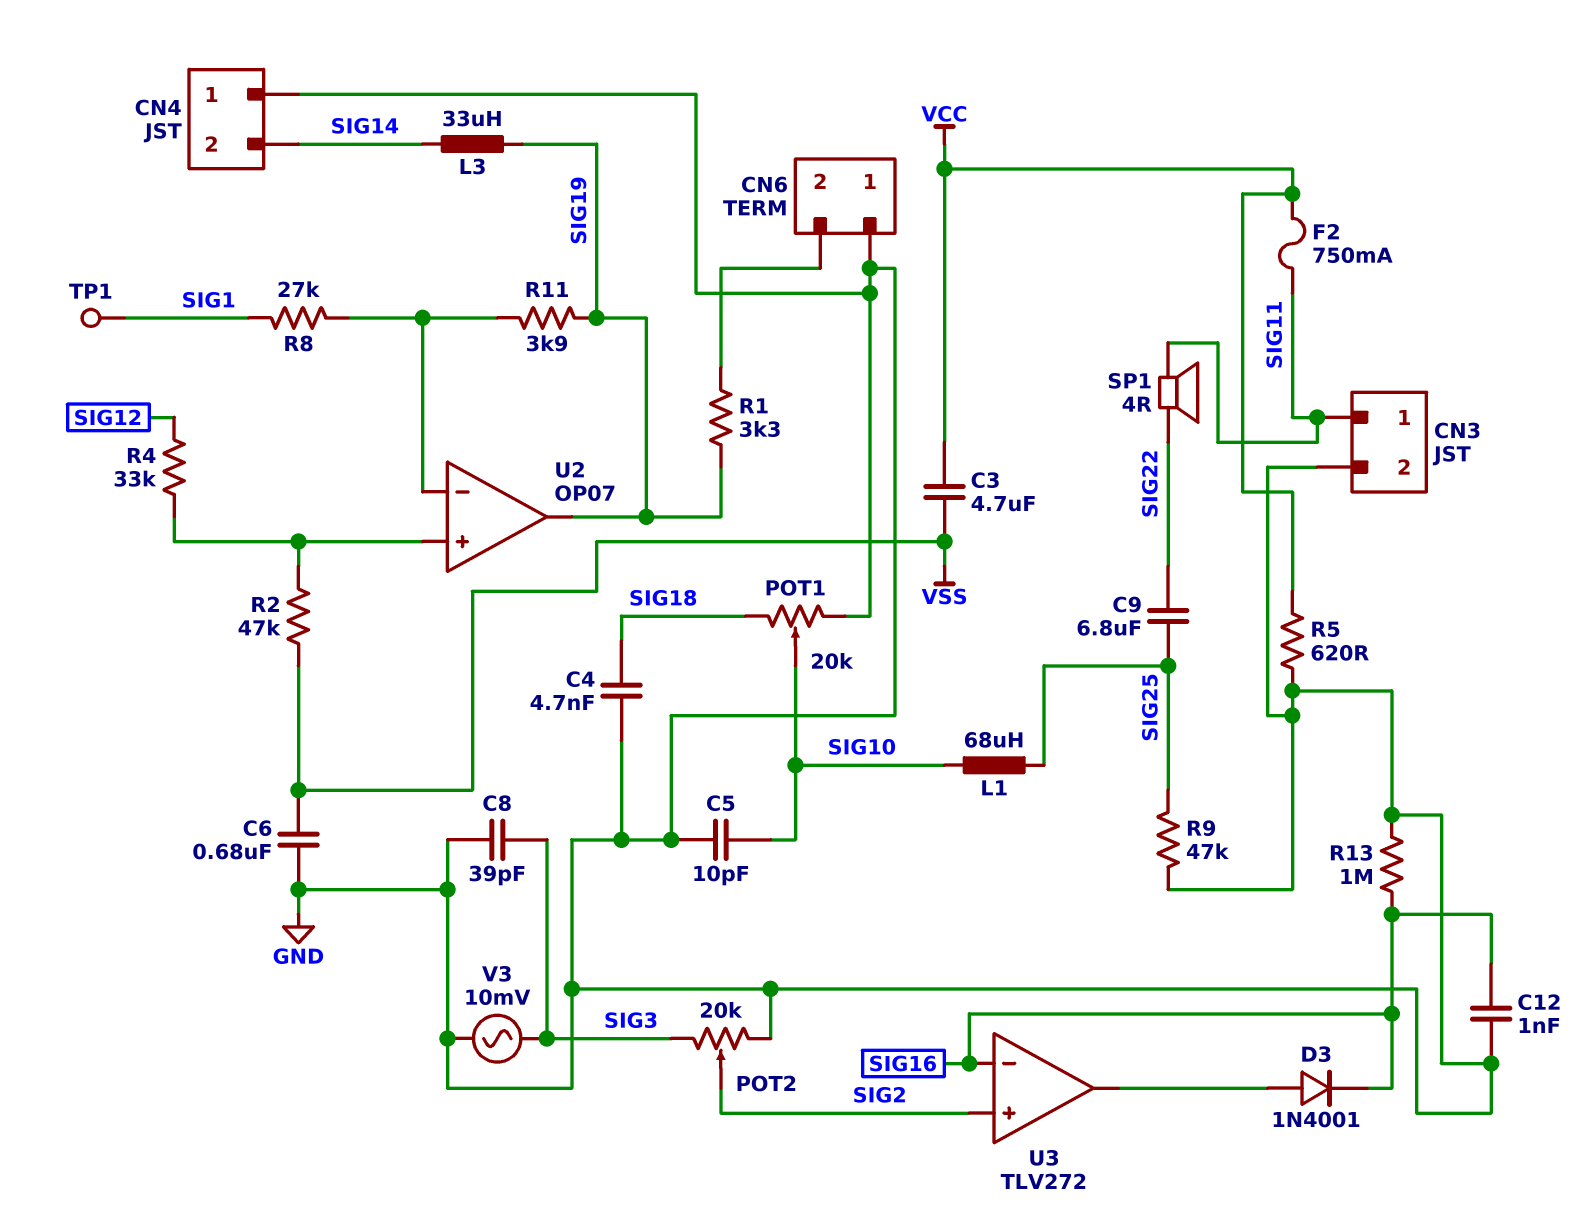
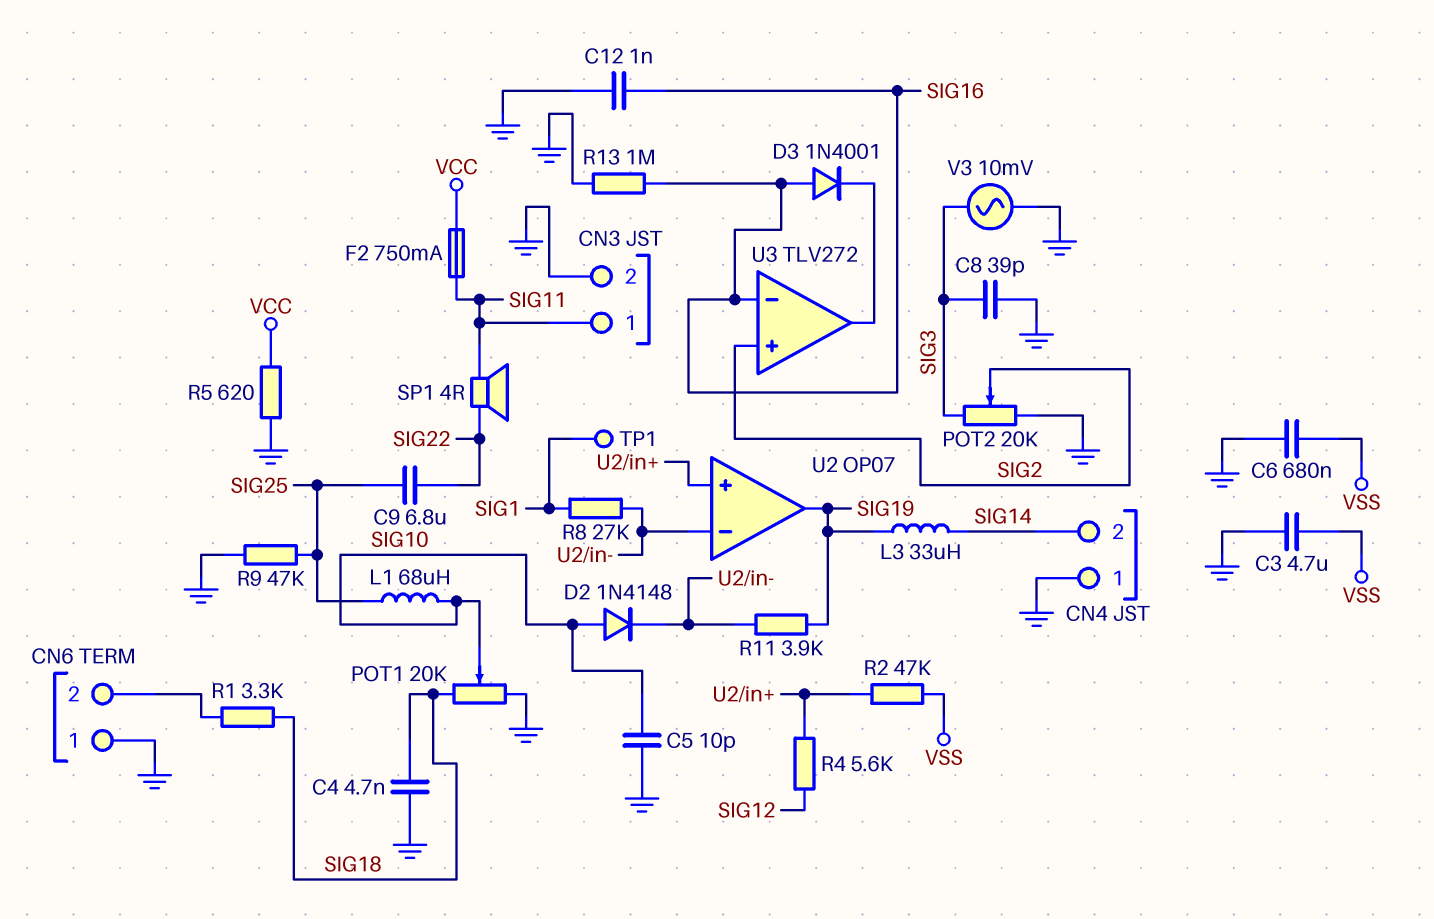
C3: 4.7uF (VCC, VSS) -> 4.7uF (GND, VSS)
D2: none -> diode 1N4148 (A SIG10, K U2/in-)
D3: diode 1N4001 (A U3/out, K SIG16) -> diode 1N4001 (A SIG16, K U3/out)
R1: 3.3k (CN6/2, SIG19) -> 3.3k (CN6/2, SIG18)
R4: 33k (SIG12, U2/in+) -> 5.6k (SIG12, U2/in+)

